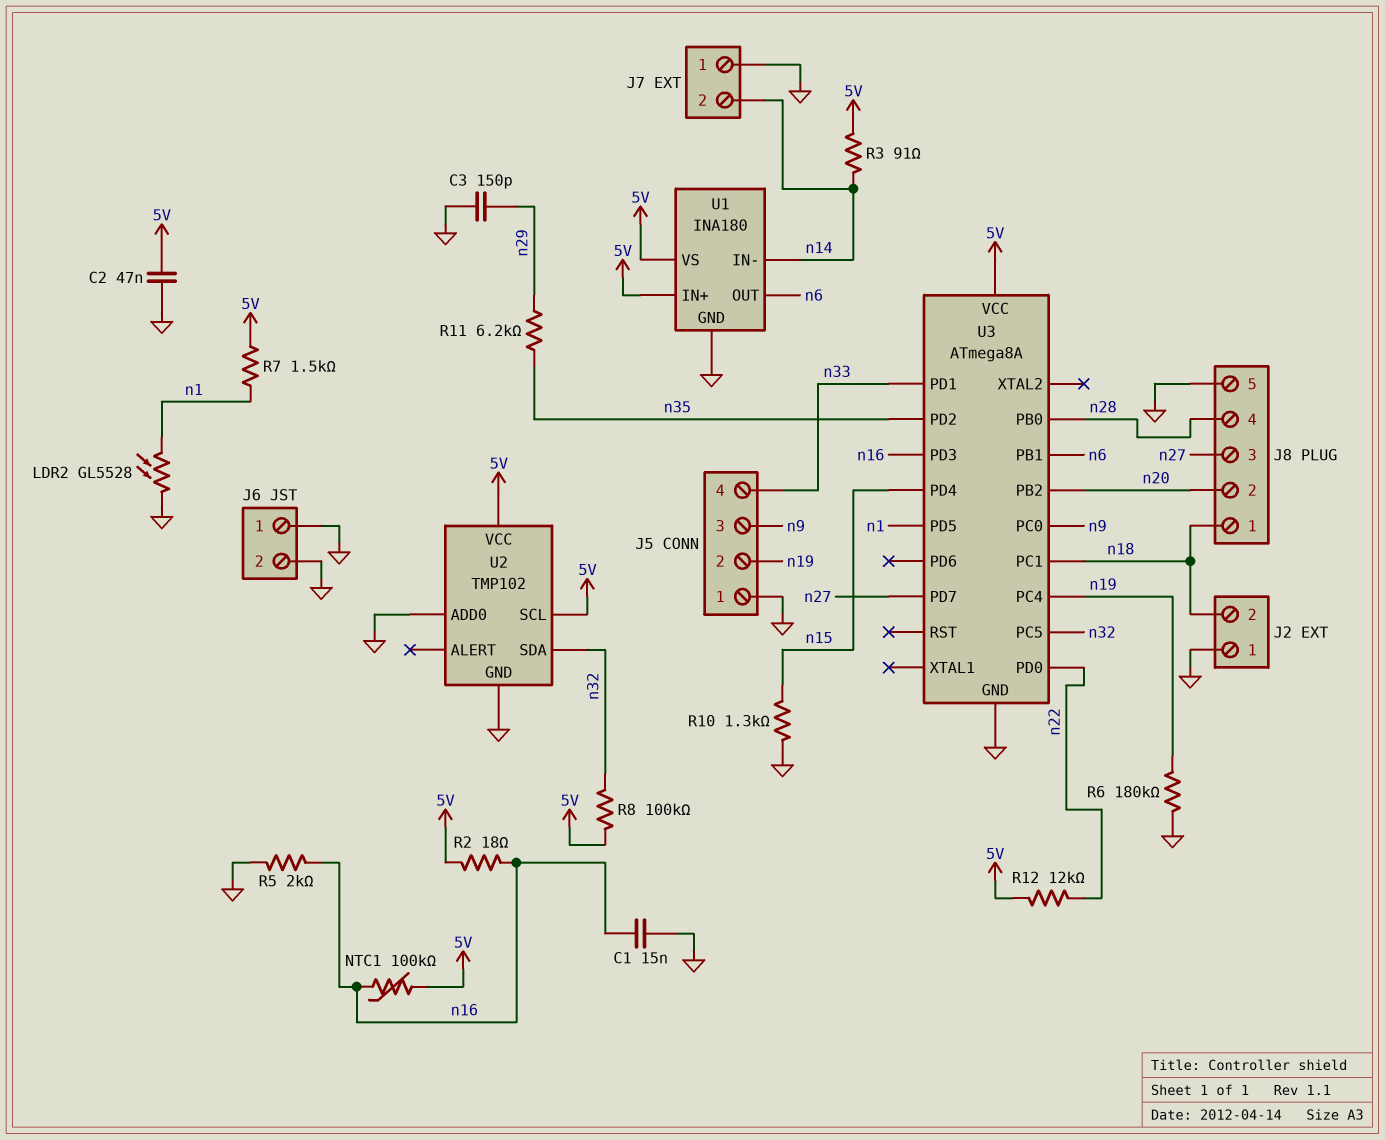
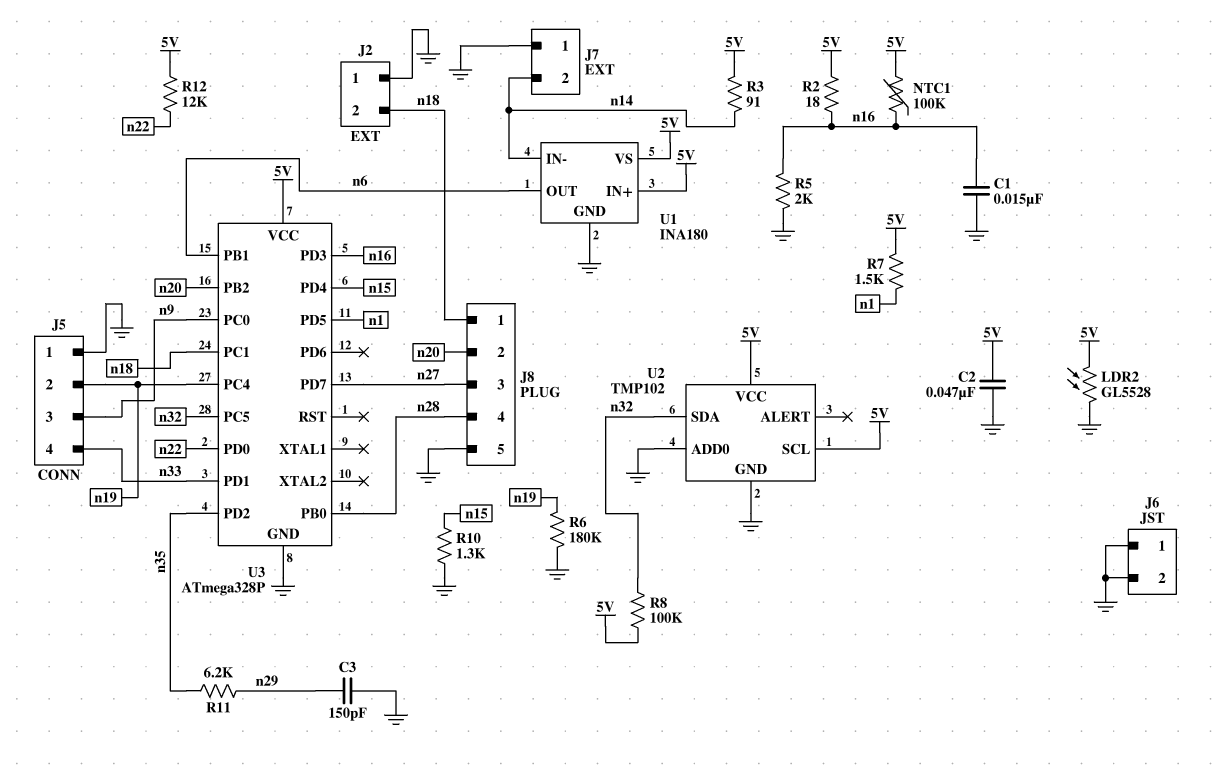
LDR2: GL5528 (GND, n1) -> GL5528 (5V, GND)
U3: ATmega8A -> ATmega328P

